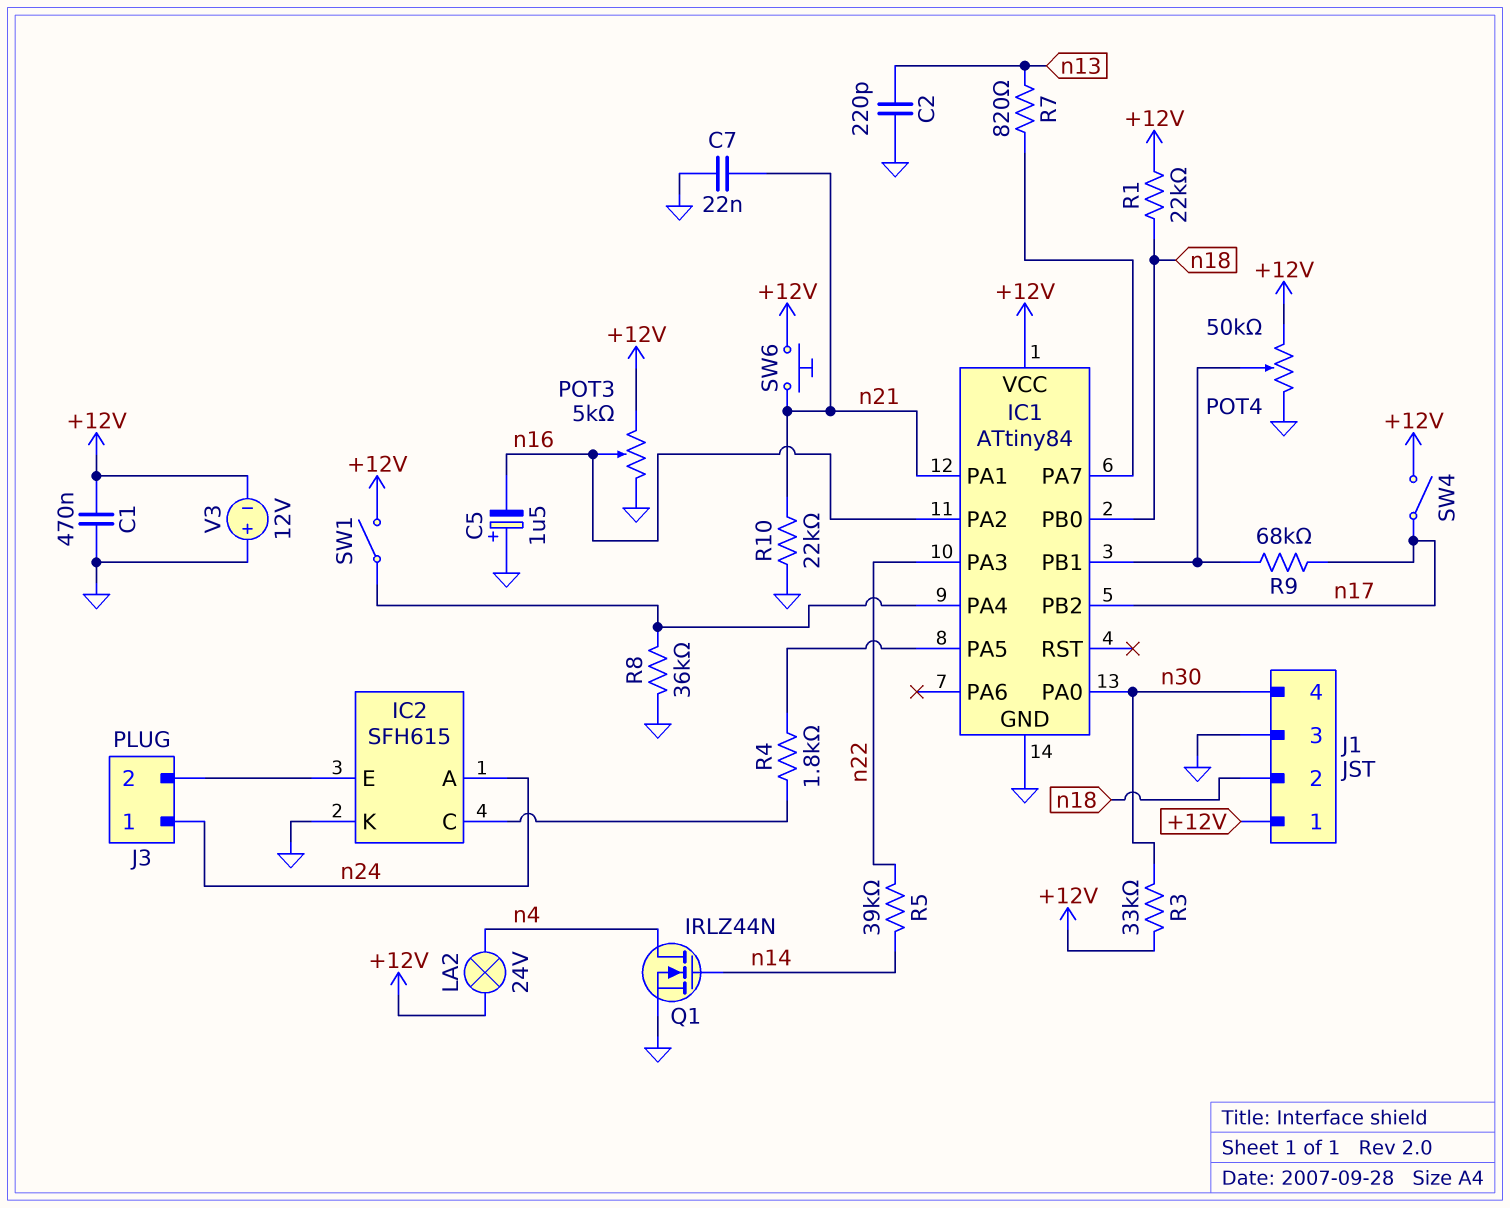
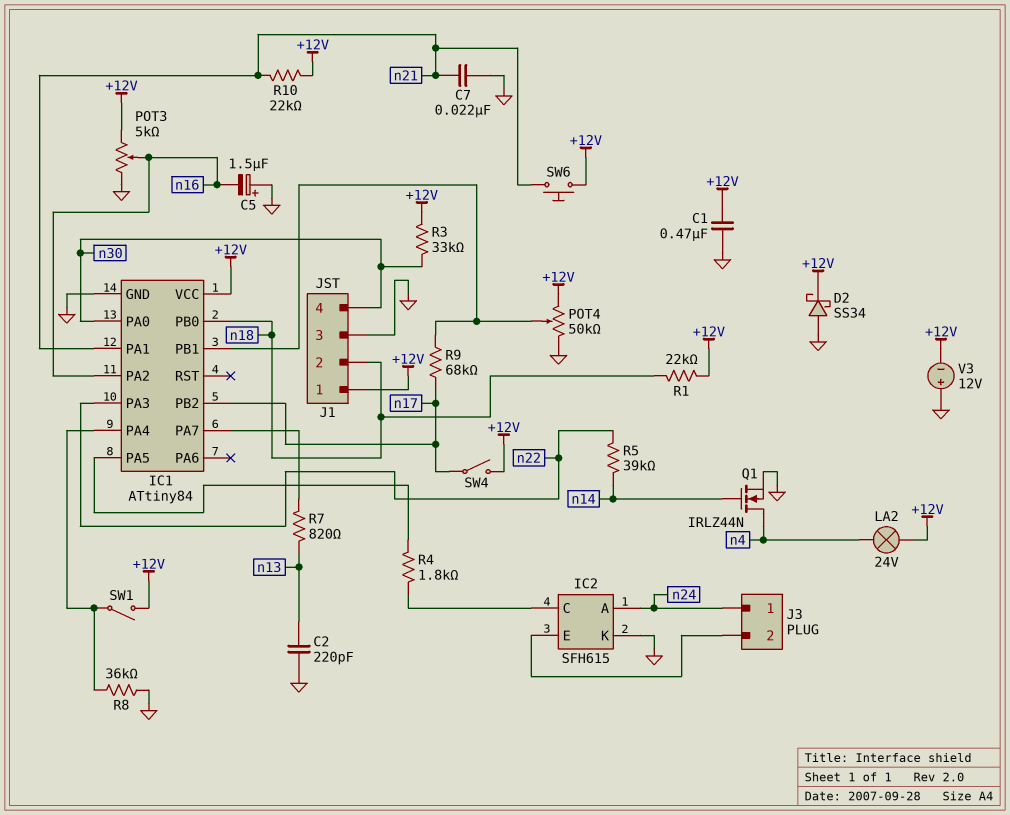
D2: none -> schottky SS34 (A GND, K +12V)
R10: 22k (GND, n21) -> 22k (+12V, n21)

